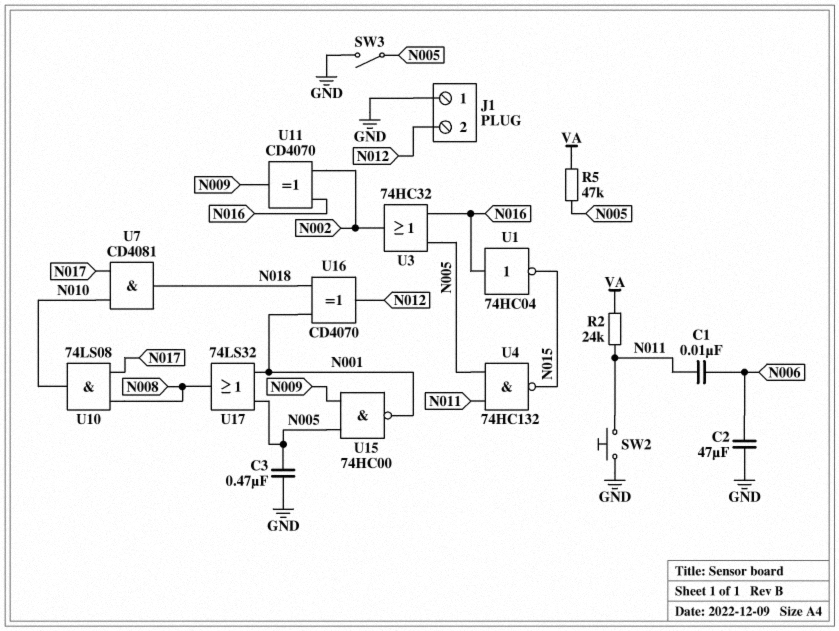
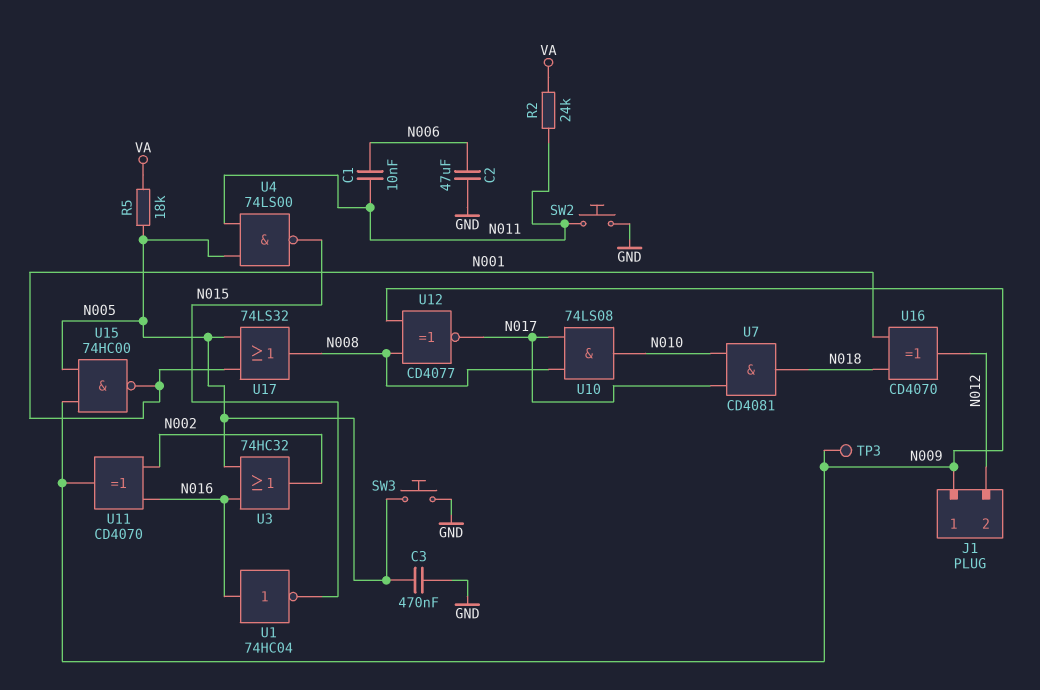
J1 pin 1: GND -> N009
R5: 47k (N005, VA) -> 18k (N005, VA)
SW3: switch (GND, N005) -> button (GND, N005)
TP3: none -> test point (N009)
U4: NAND 74HC132 (in N005, in N011, out N015) -> NAND 74LS00 (in N005, in N011, out N015)
U12: none -> XNOR CD4077 (in N008, in N009, out N017)

